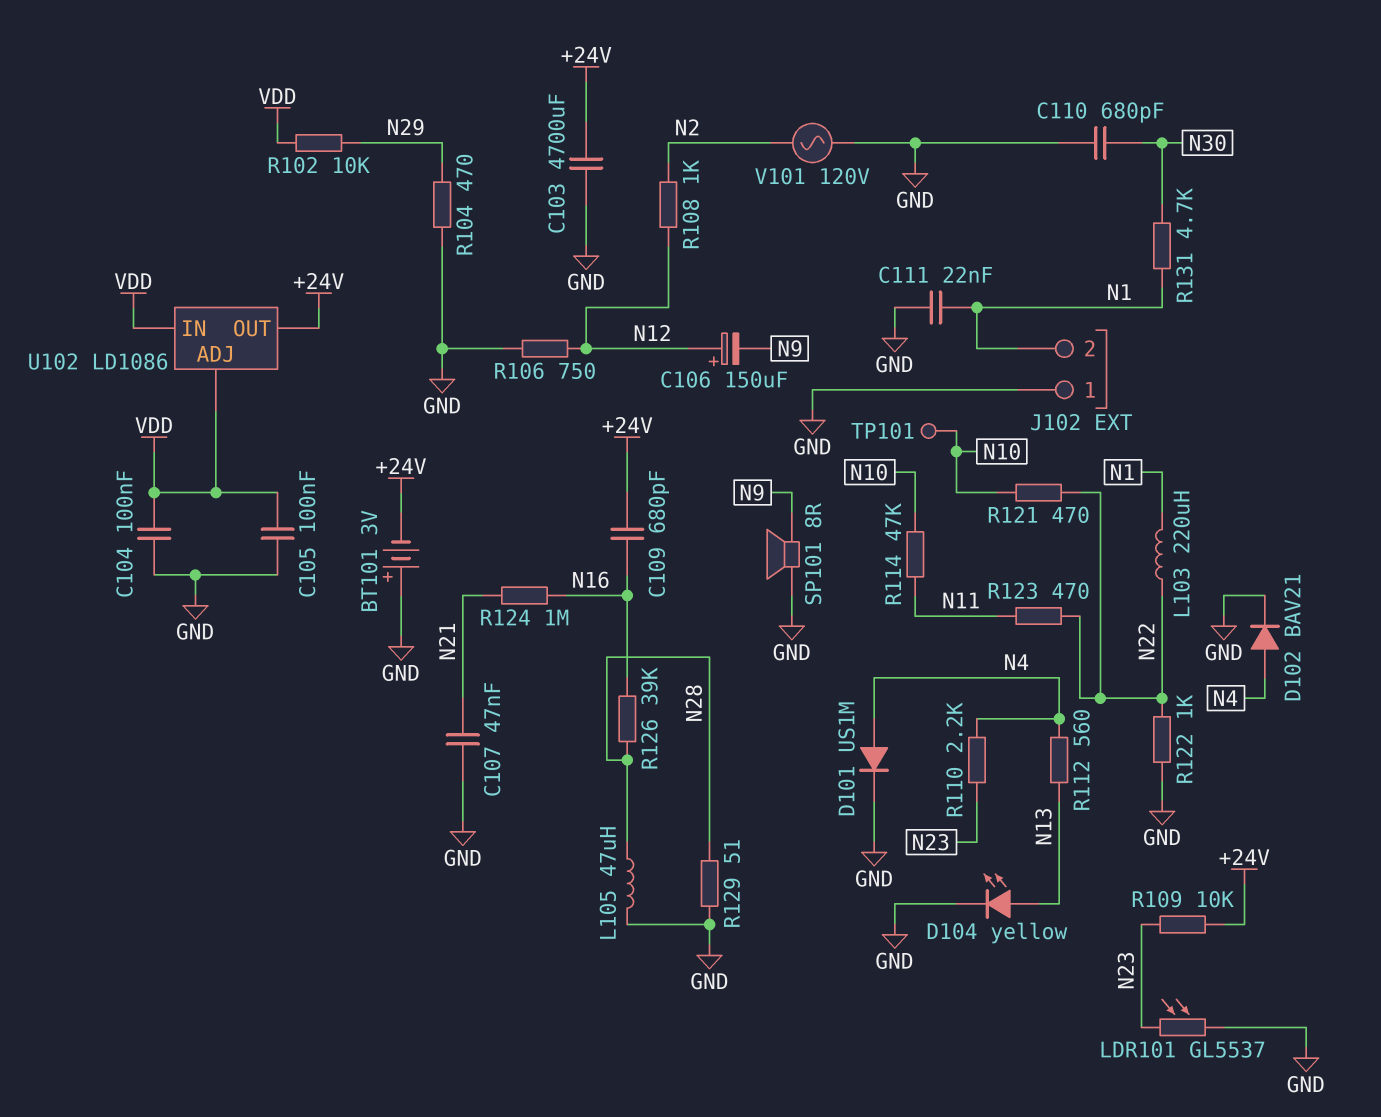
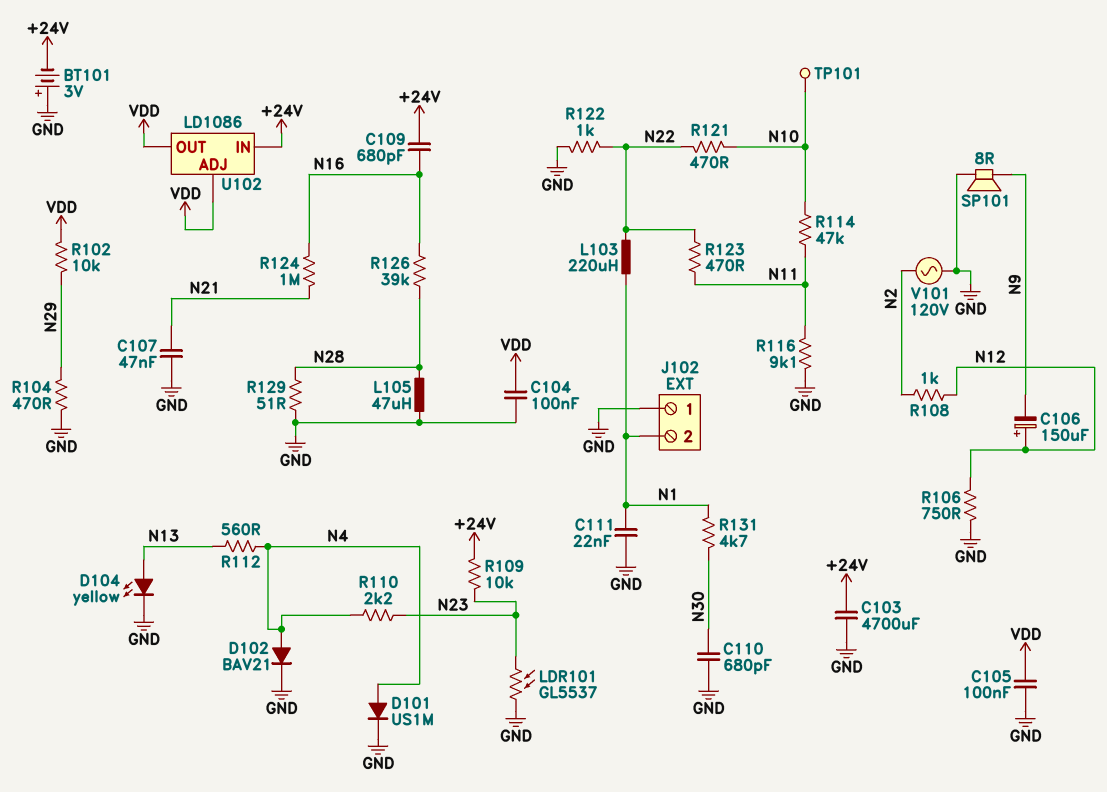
R116: none -> 9.1k (GND, N11)
U102 pin IN: VDD -> +24V
U102 pin OUT: +24V -> VDD

